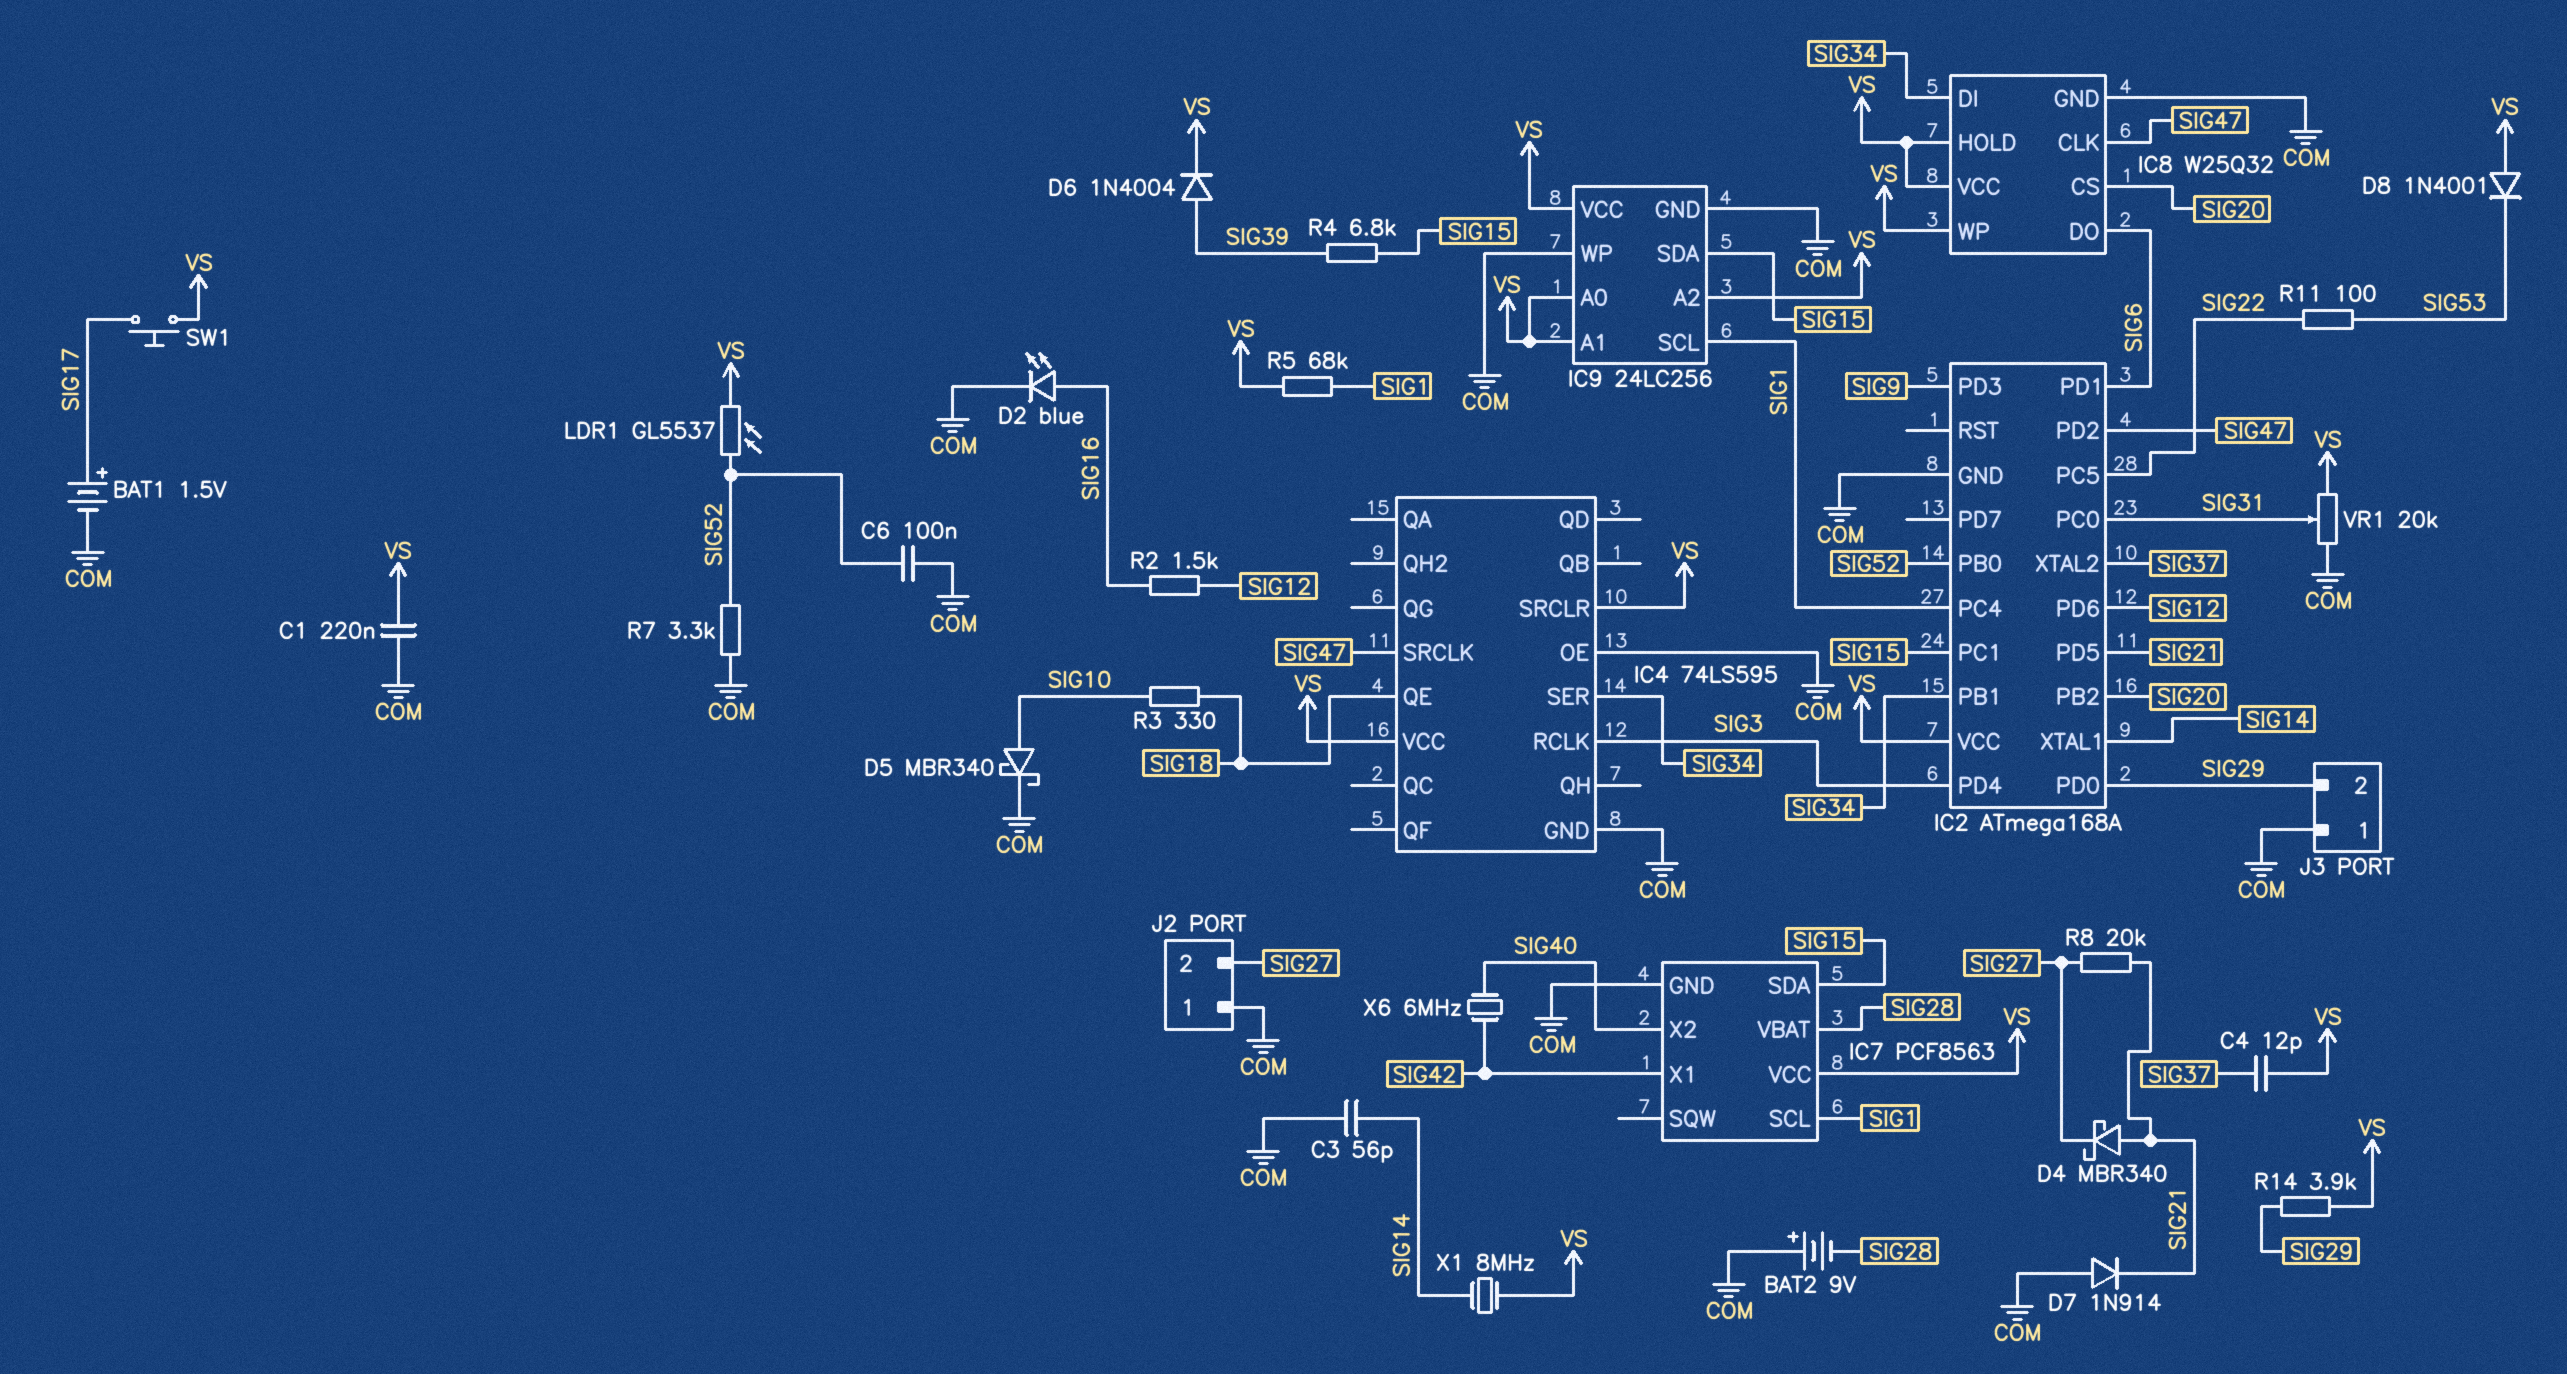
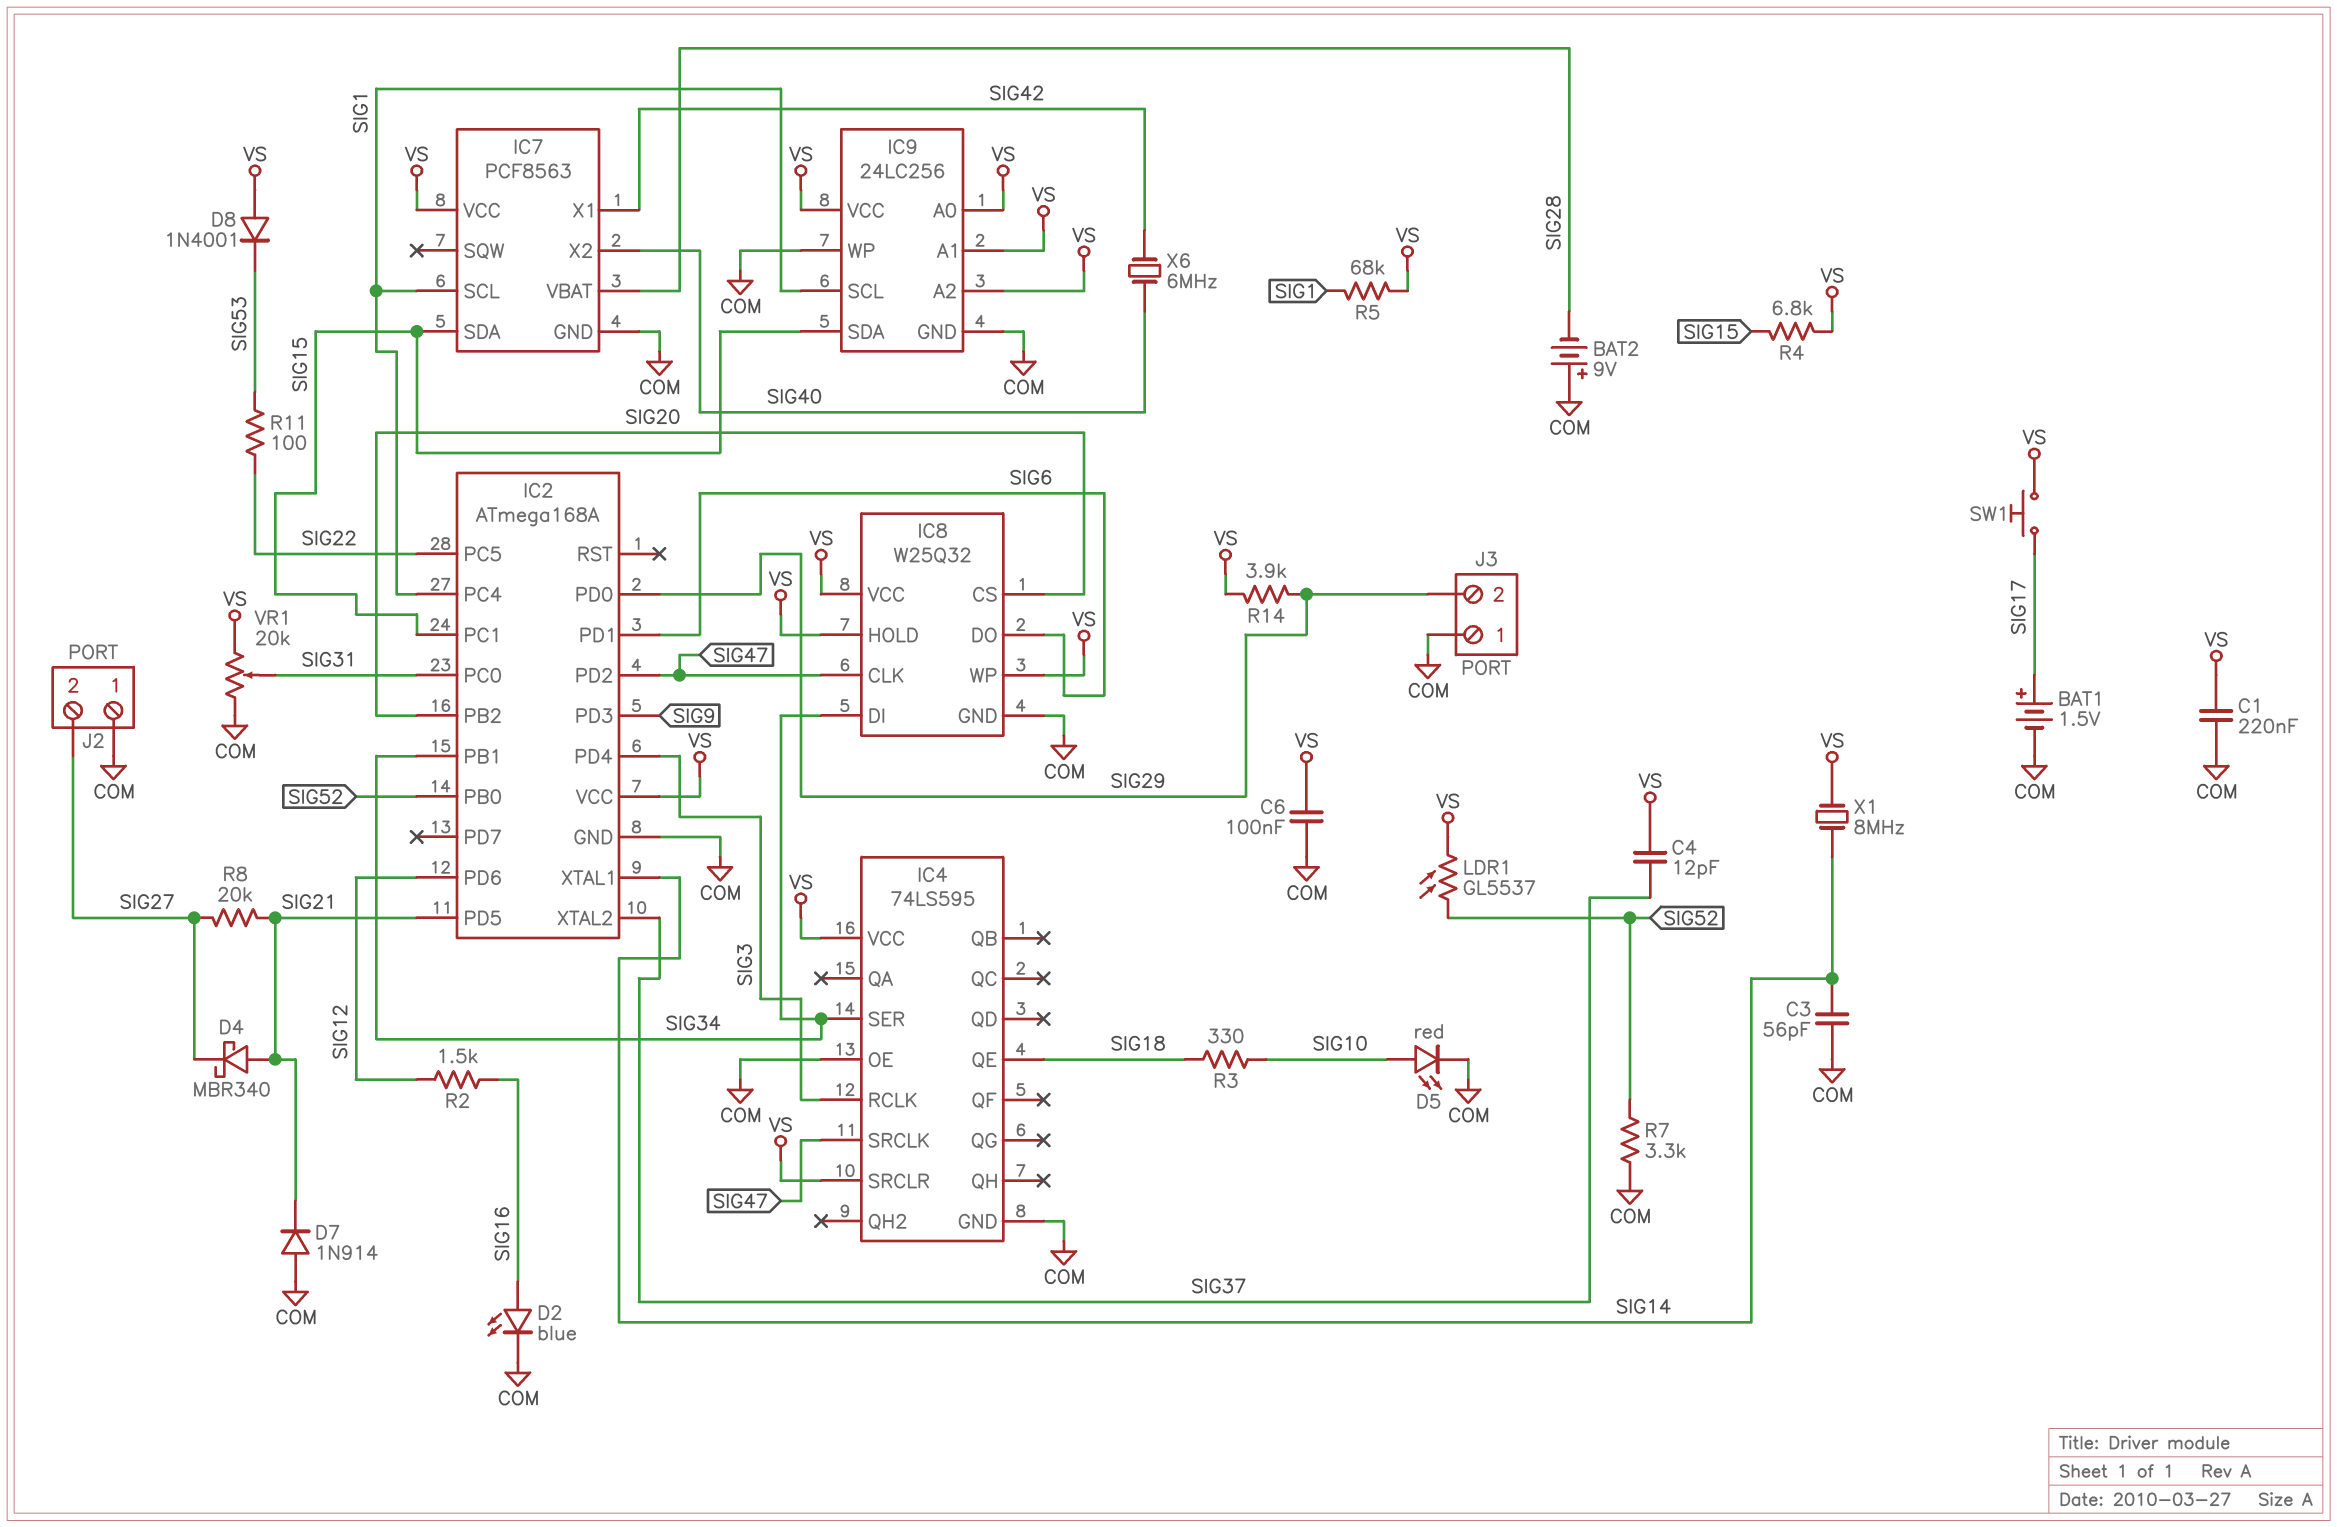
C6: 100nF (COM, SIG52) -> 100nF (COM, VS)
D5: schottky MBR340 (A SIG10, K COM) -> LED red (A SIG10, K COM)
D6: diode 1N4004 (A SIG39, K VS) -> none
R4: 6.8k (SIG15, SIG39) -> 6.8k (SIG15, VS)

